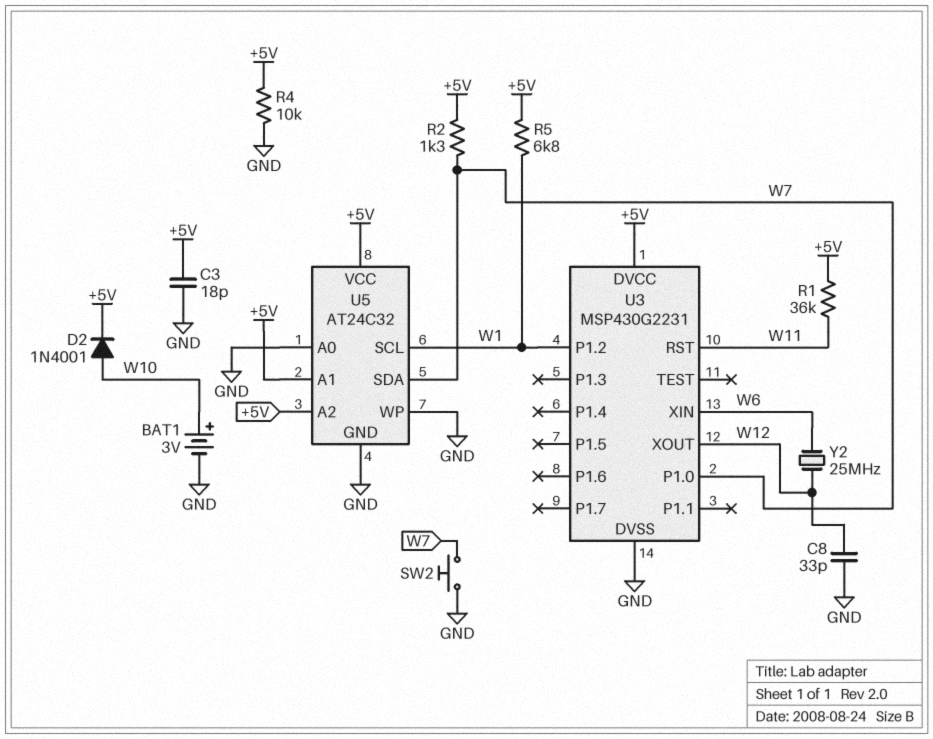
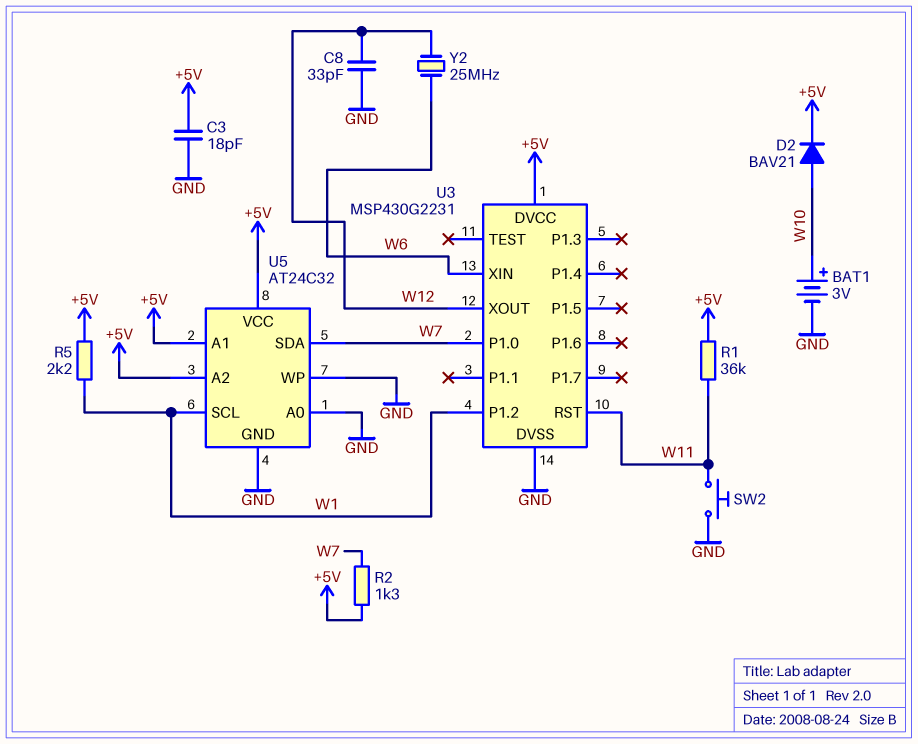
D2: diode 1N4001 (A W10, K +5V) -> diode BAV21 (A W10, K +5V)
R4: 10k (+5V, GND) -> none
R5: 6.8k (+5V, W1) -> 2.2k (+5V, W1)
SW2: button (GND, W7) -> button (GND, W11)

